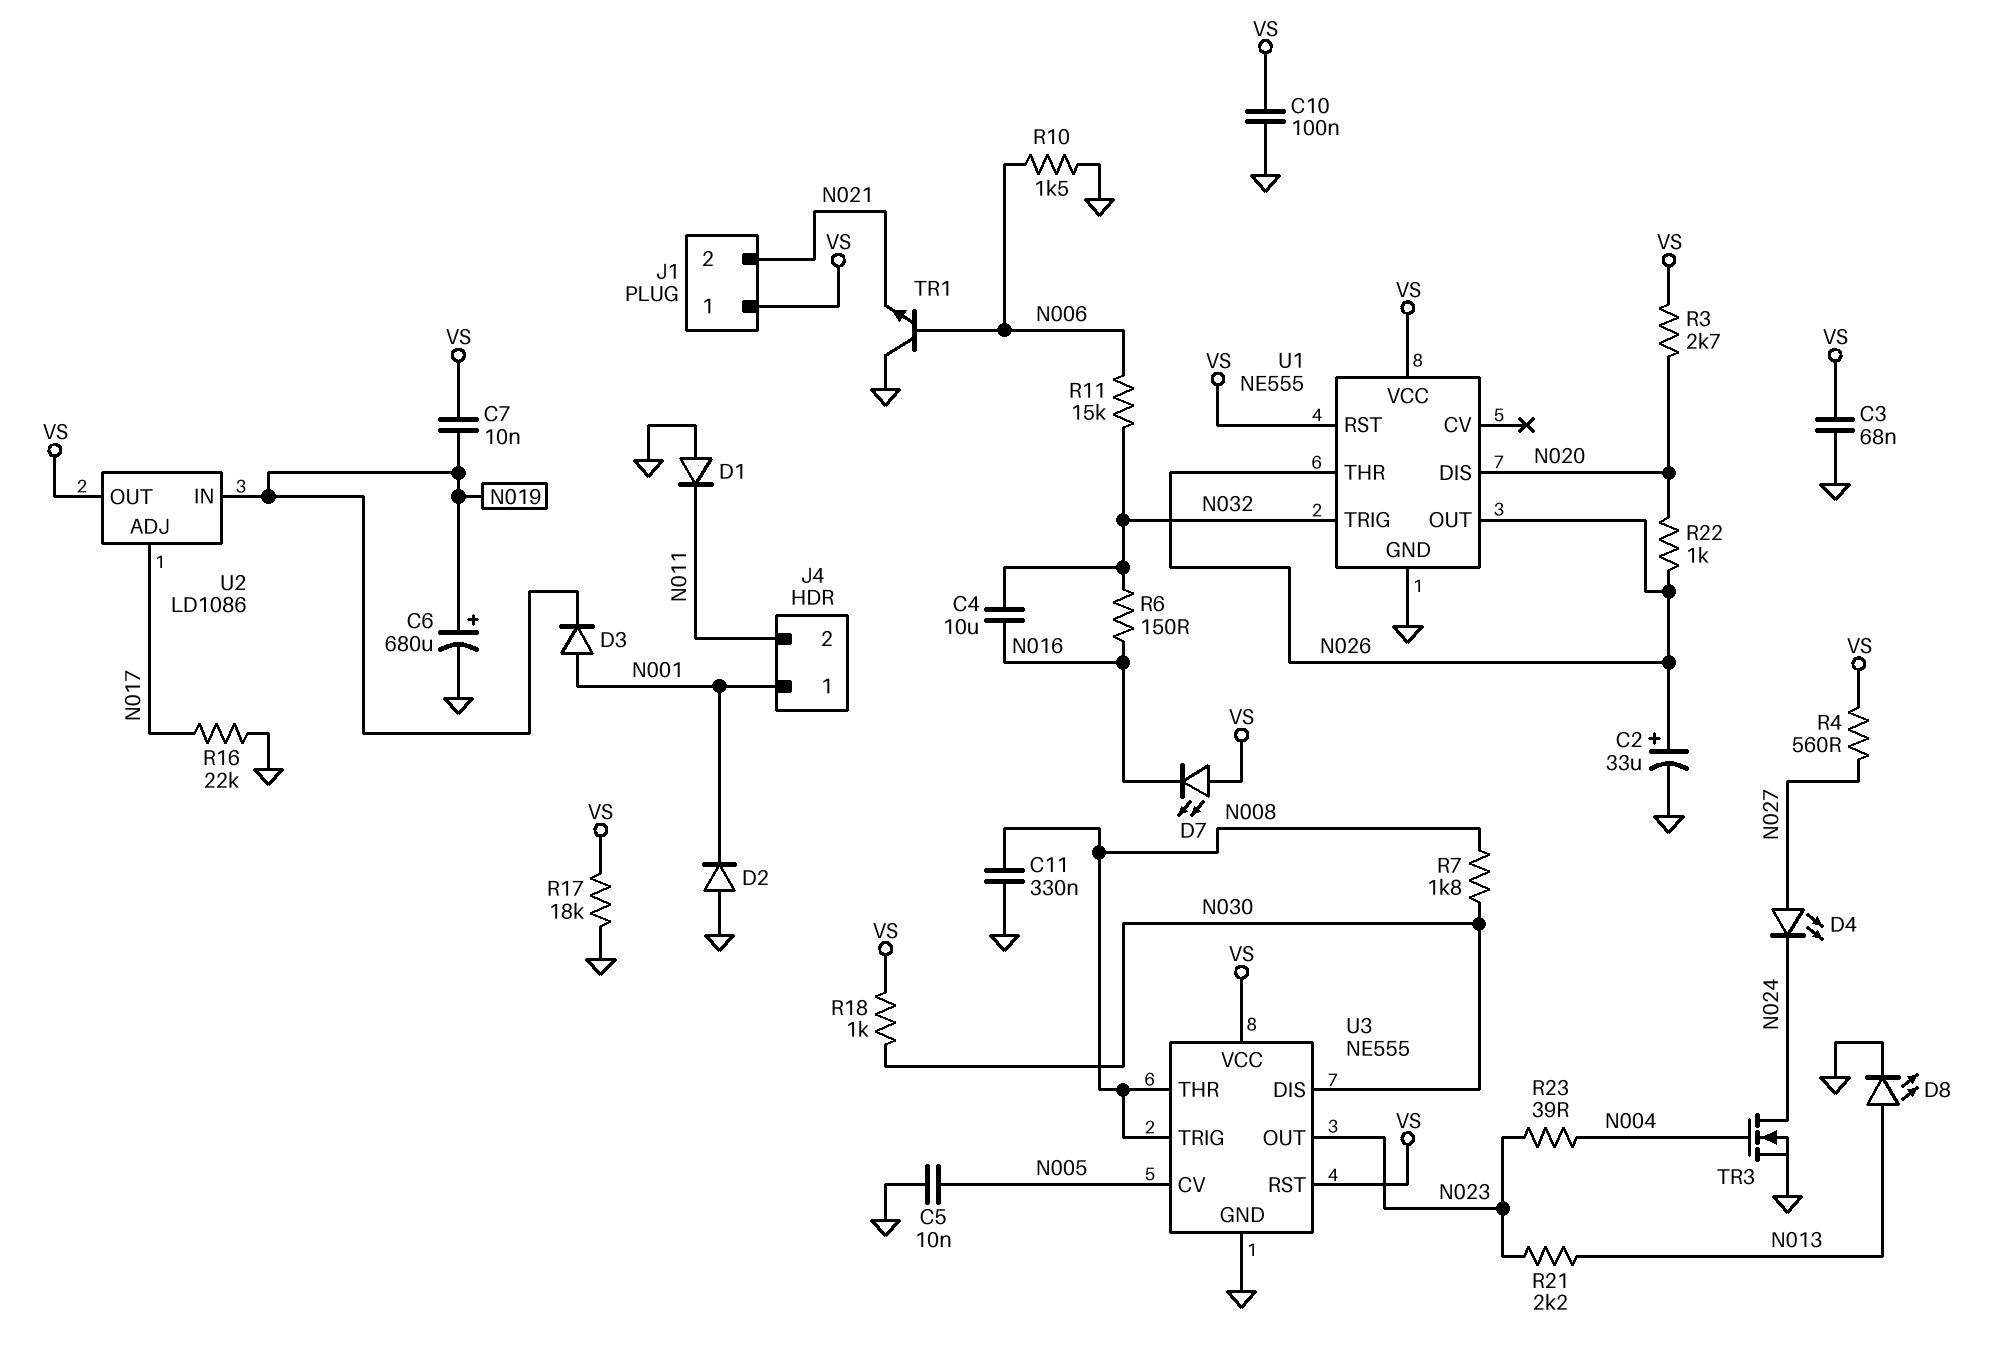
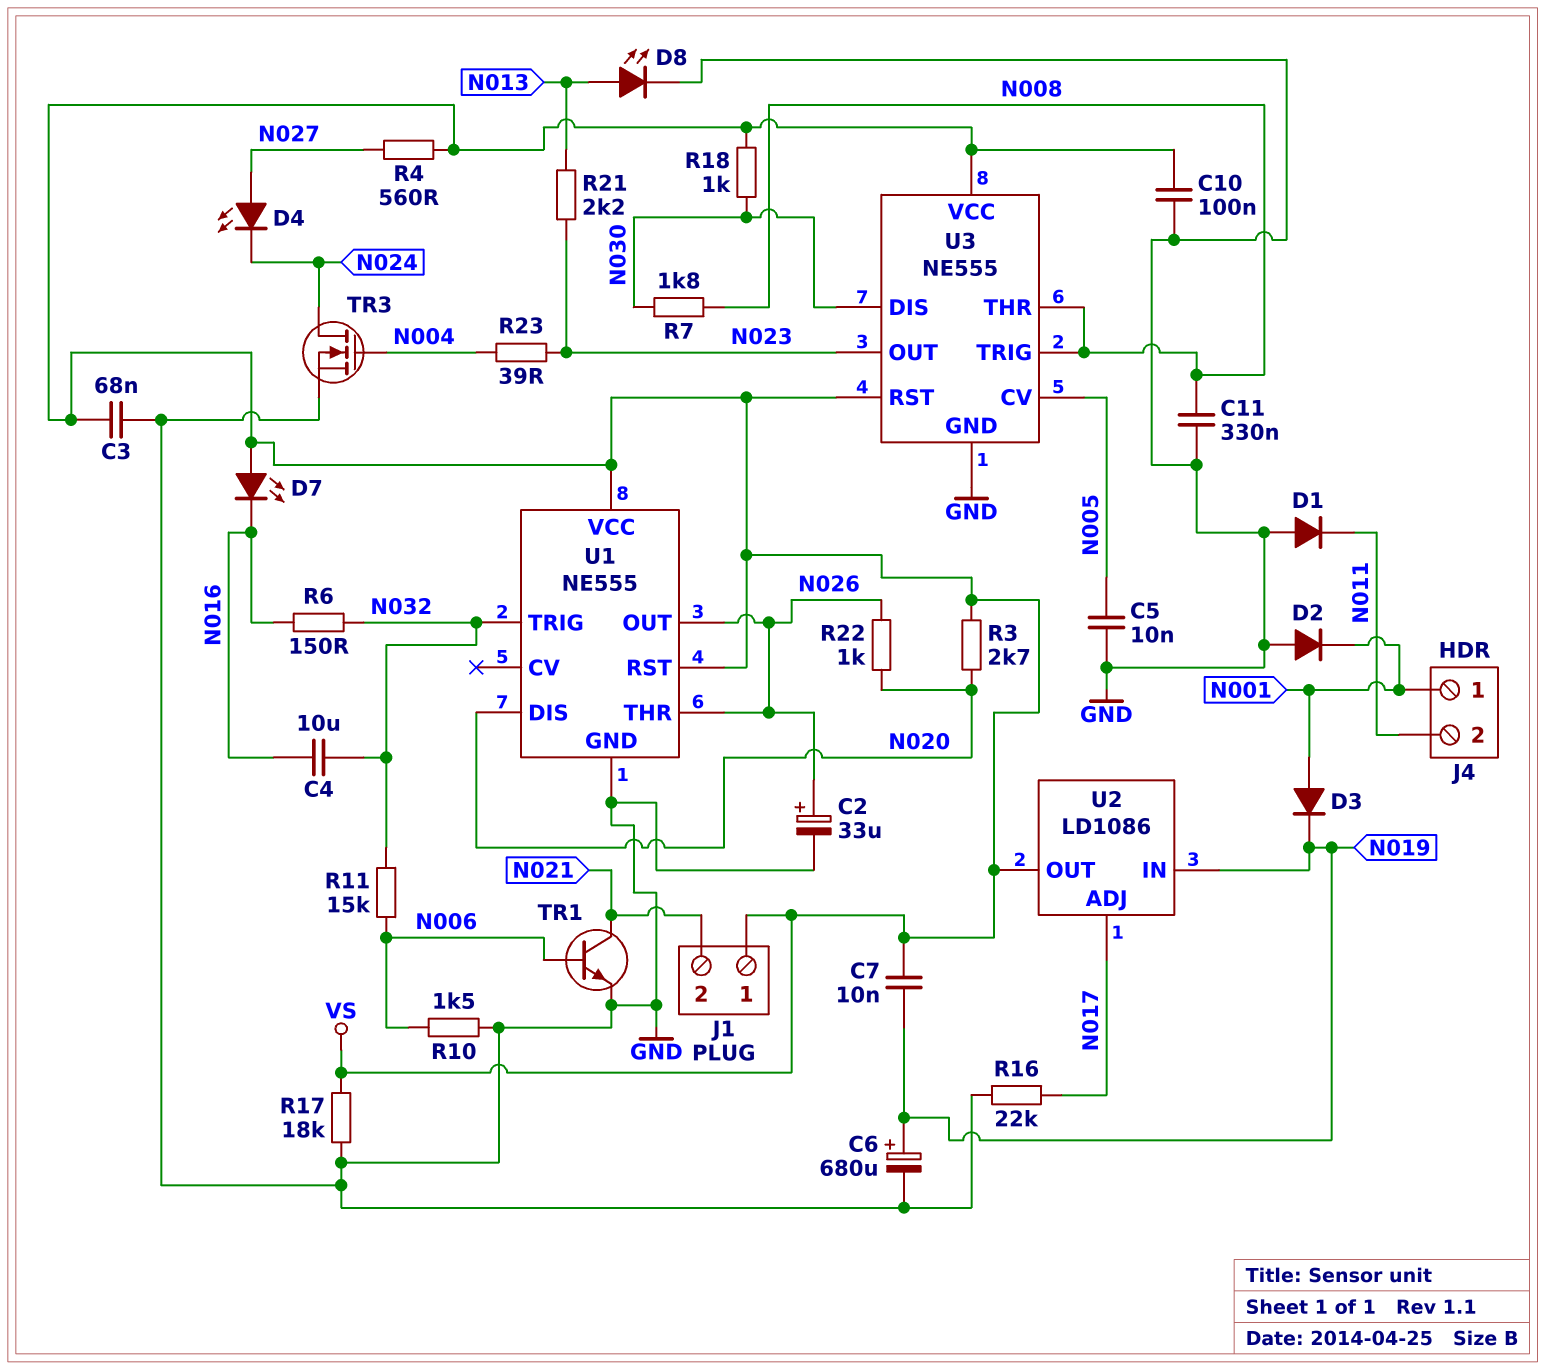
TR1: NPN (B N006, C GND, E N021) -> NPN (B N006, C N021, E GND)

